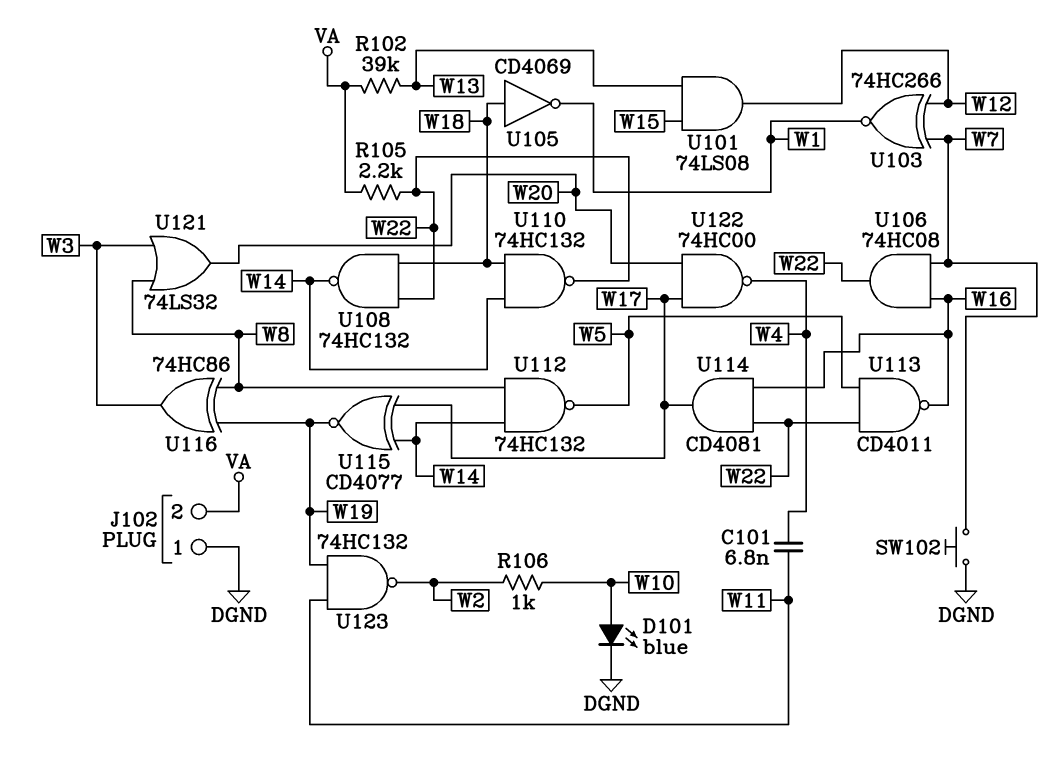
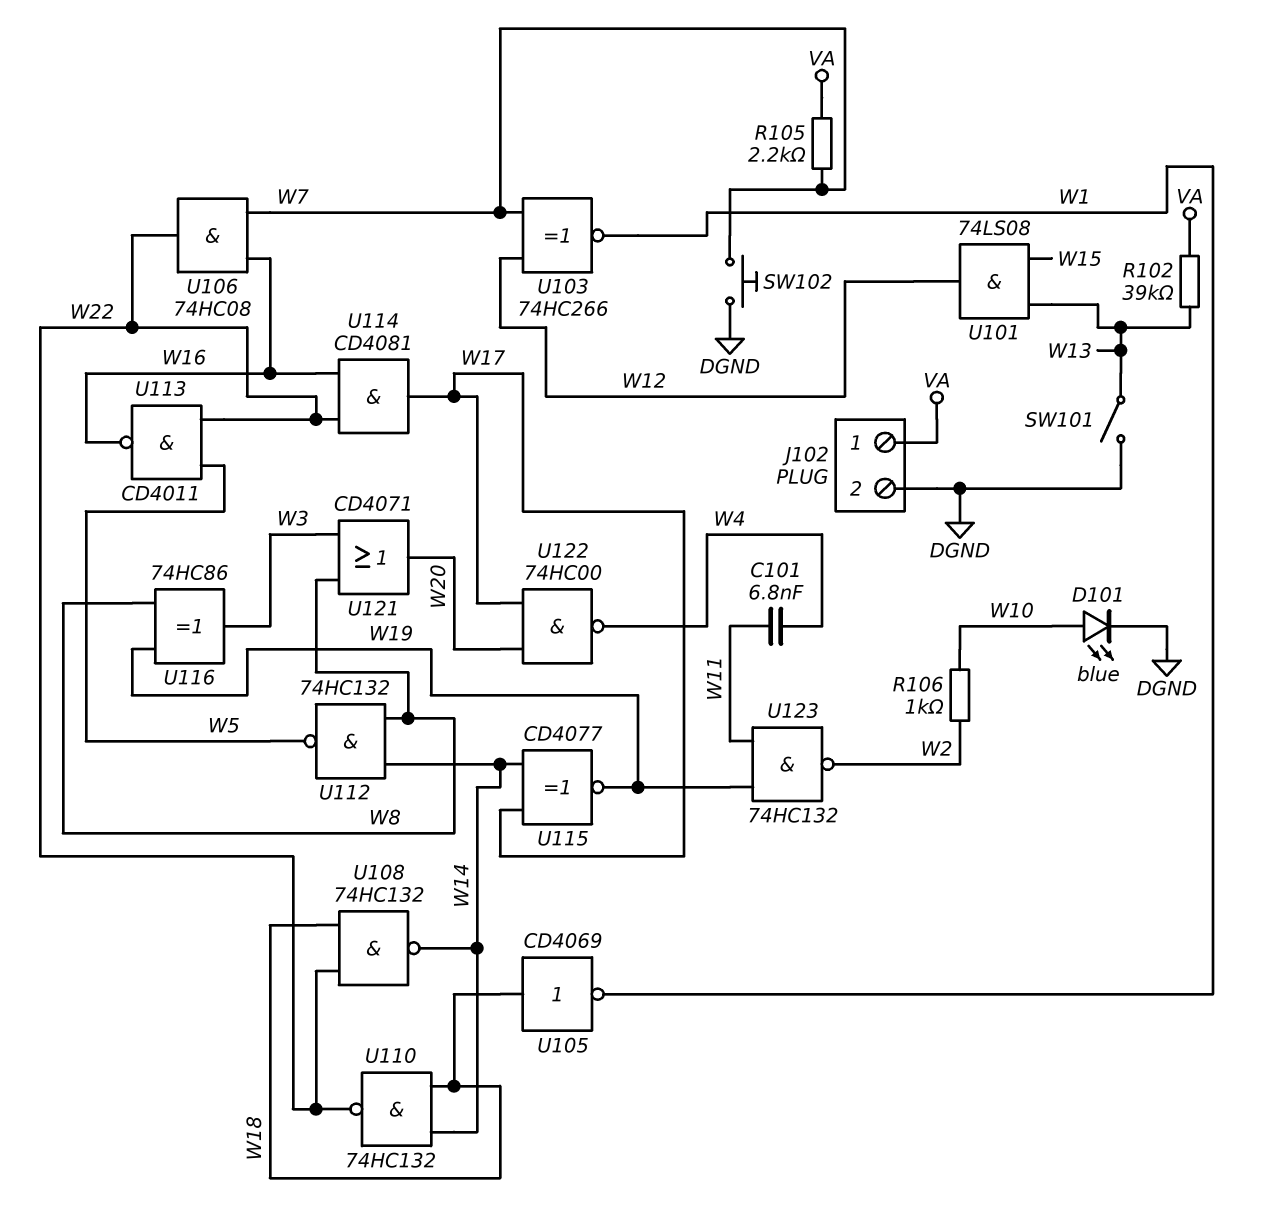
J102 pin 1: DGND -> VA
J102 pin 2: VA -> DGND
R105: 2.2k (VA, W22) -> 2.2k (VA, W7)
SW101: none -> switch (DGND, W13)
U121: OR 74LS32 (in W3, in W8, out W20) -> OR CD4071 (in W3, in W8, out W20)

